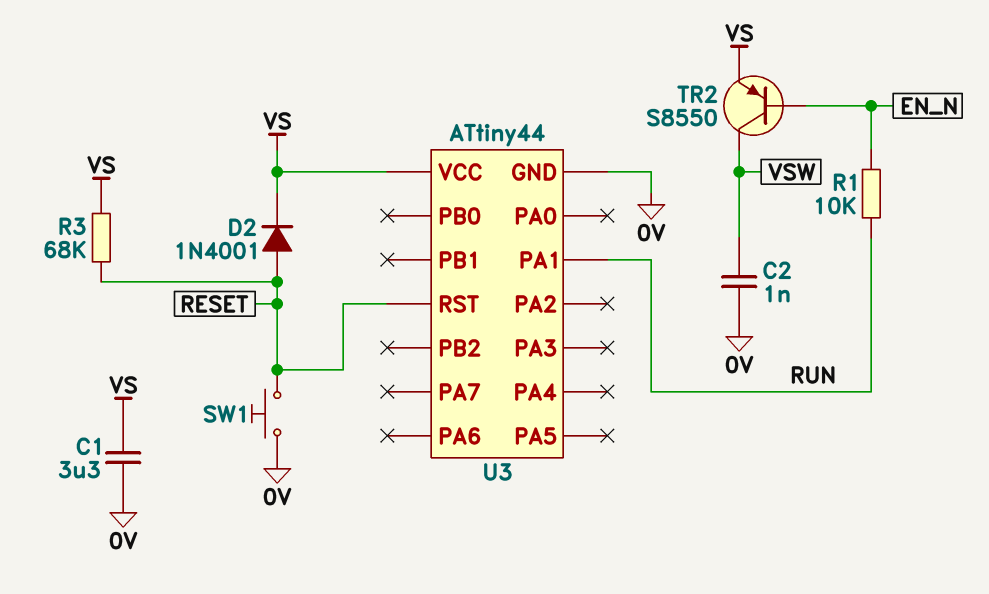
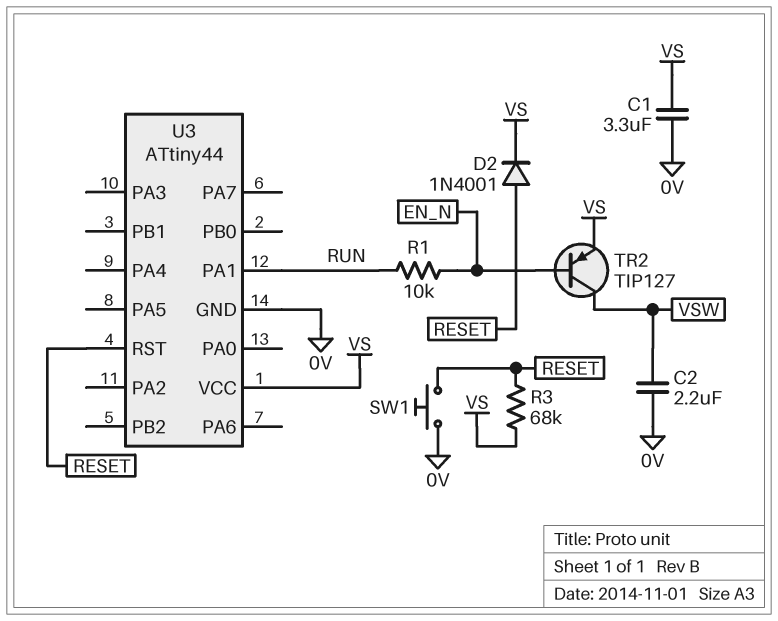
C2: 1nF (0V, VSW) -> 2.2uF (0V, VSW)
TR2: PNP S8550 (B EN_N, C VSW, E VS) -> PNP TIP127 (B EN_N, C VSW, E VS)

